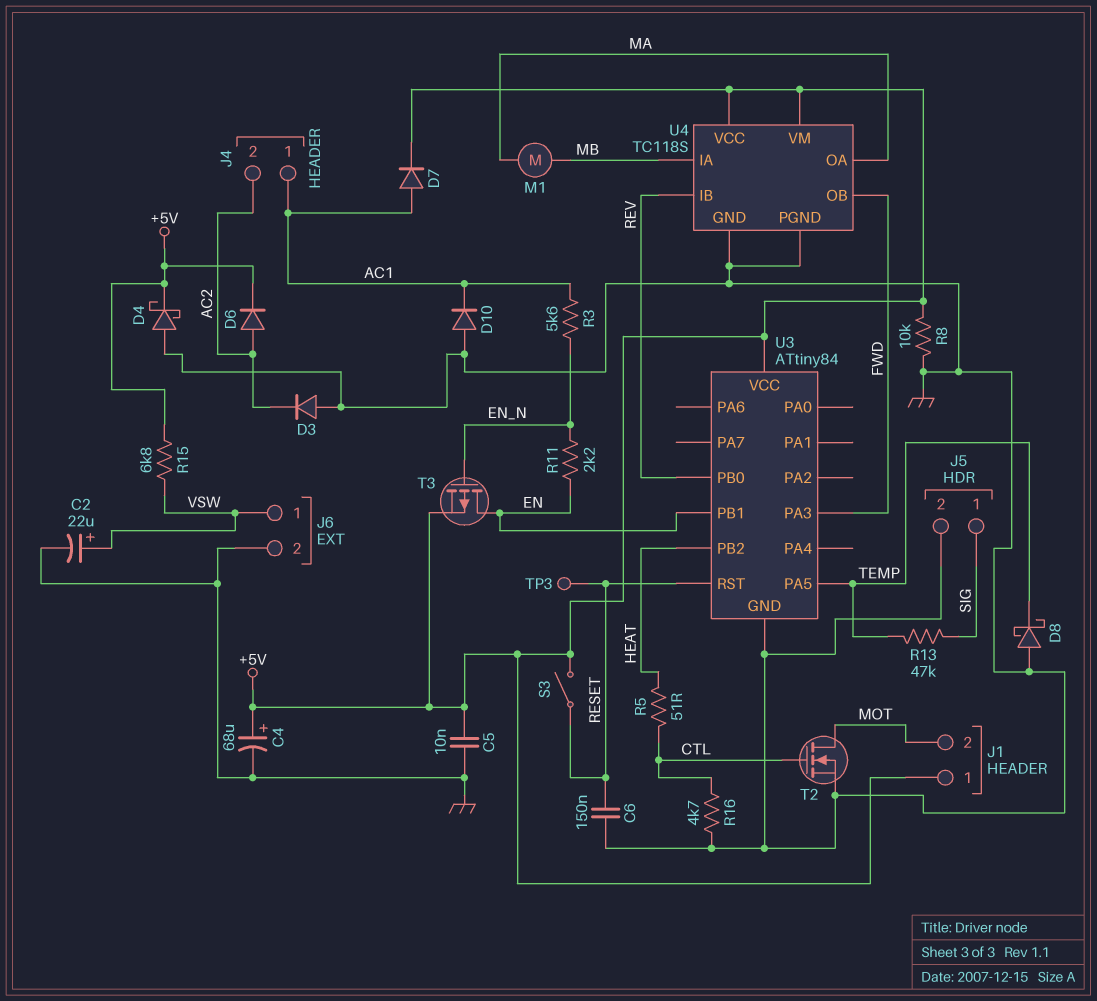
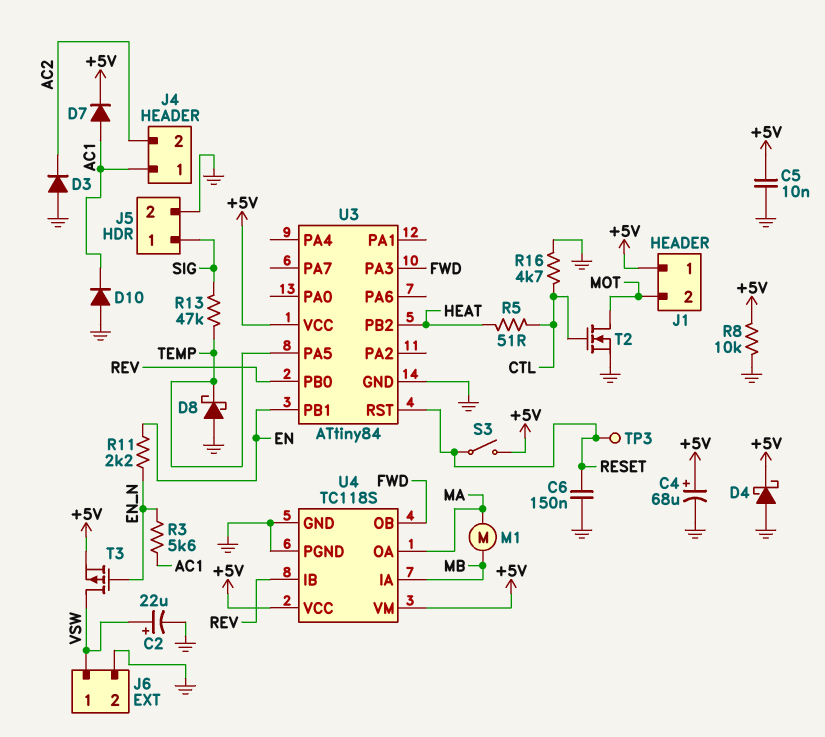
D6: diode (A AC2, K +5V) -> none
R15: 6.8k (+5V, VSW) -> none
T3: PMOS (G EN_N, D EN, S +5V) -> PMOS (G EN_N, D VSW, S +5V)

